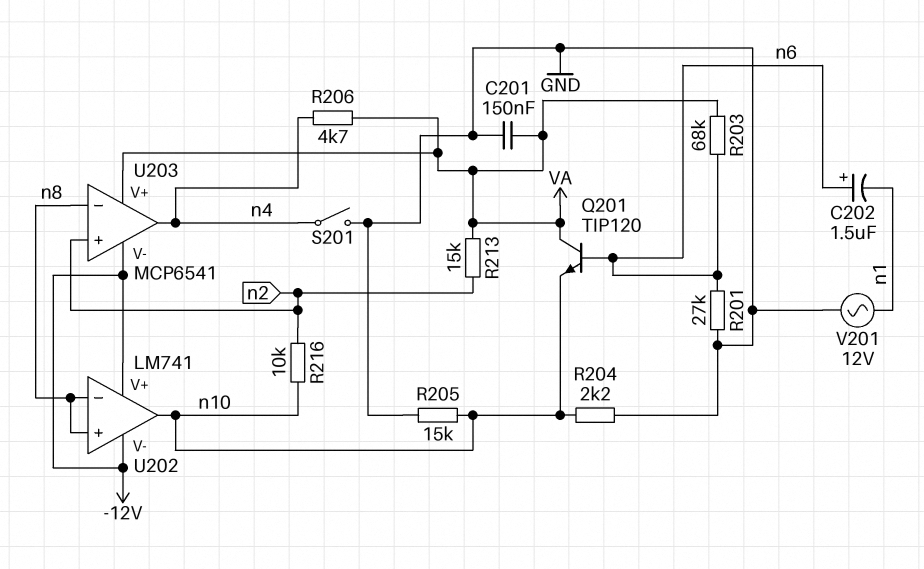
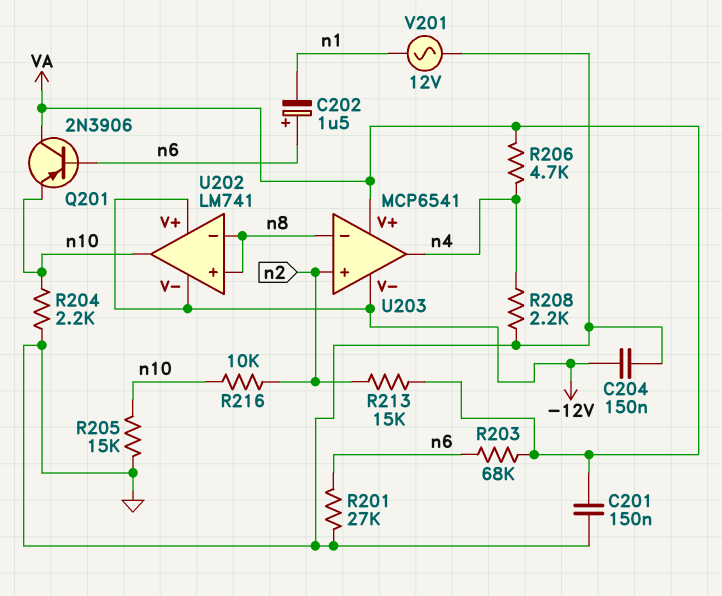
C204: none -> 150nF (-12V, GND)
Q201: NPN TIP120 (B n6, C VA, E n10) -> PNP 2N3906 (B n6, C VA, E n10)
R208: none -> 2.2k (GND, n4)
S201: switch (GND, n4) -> none

